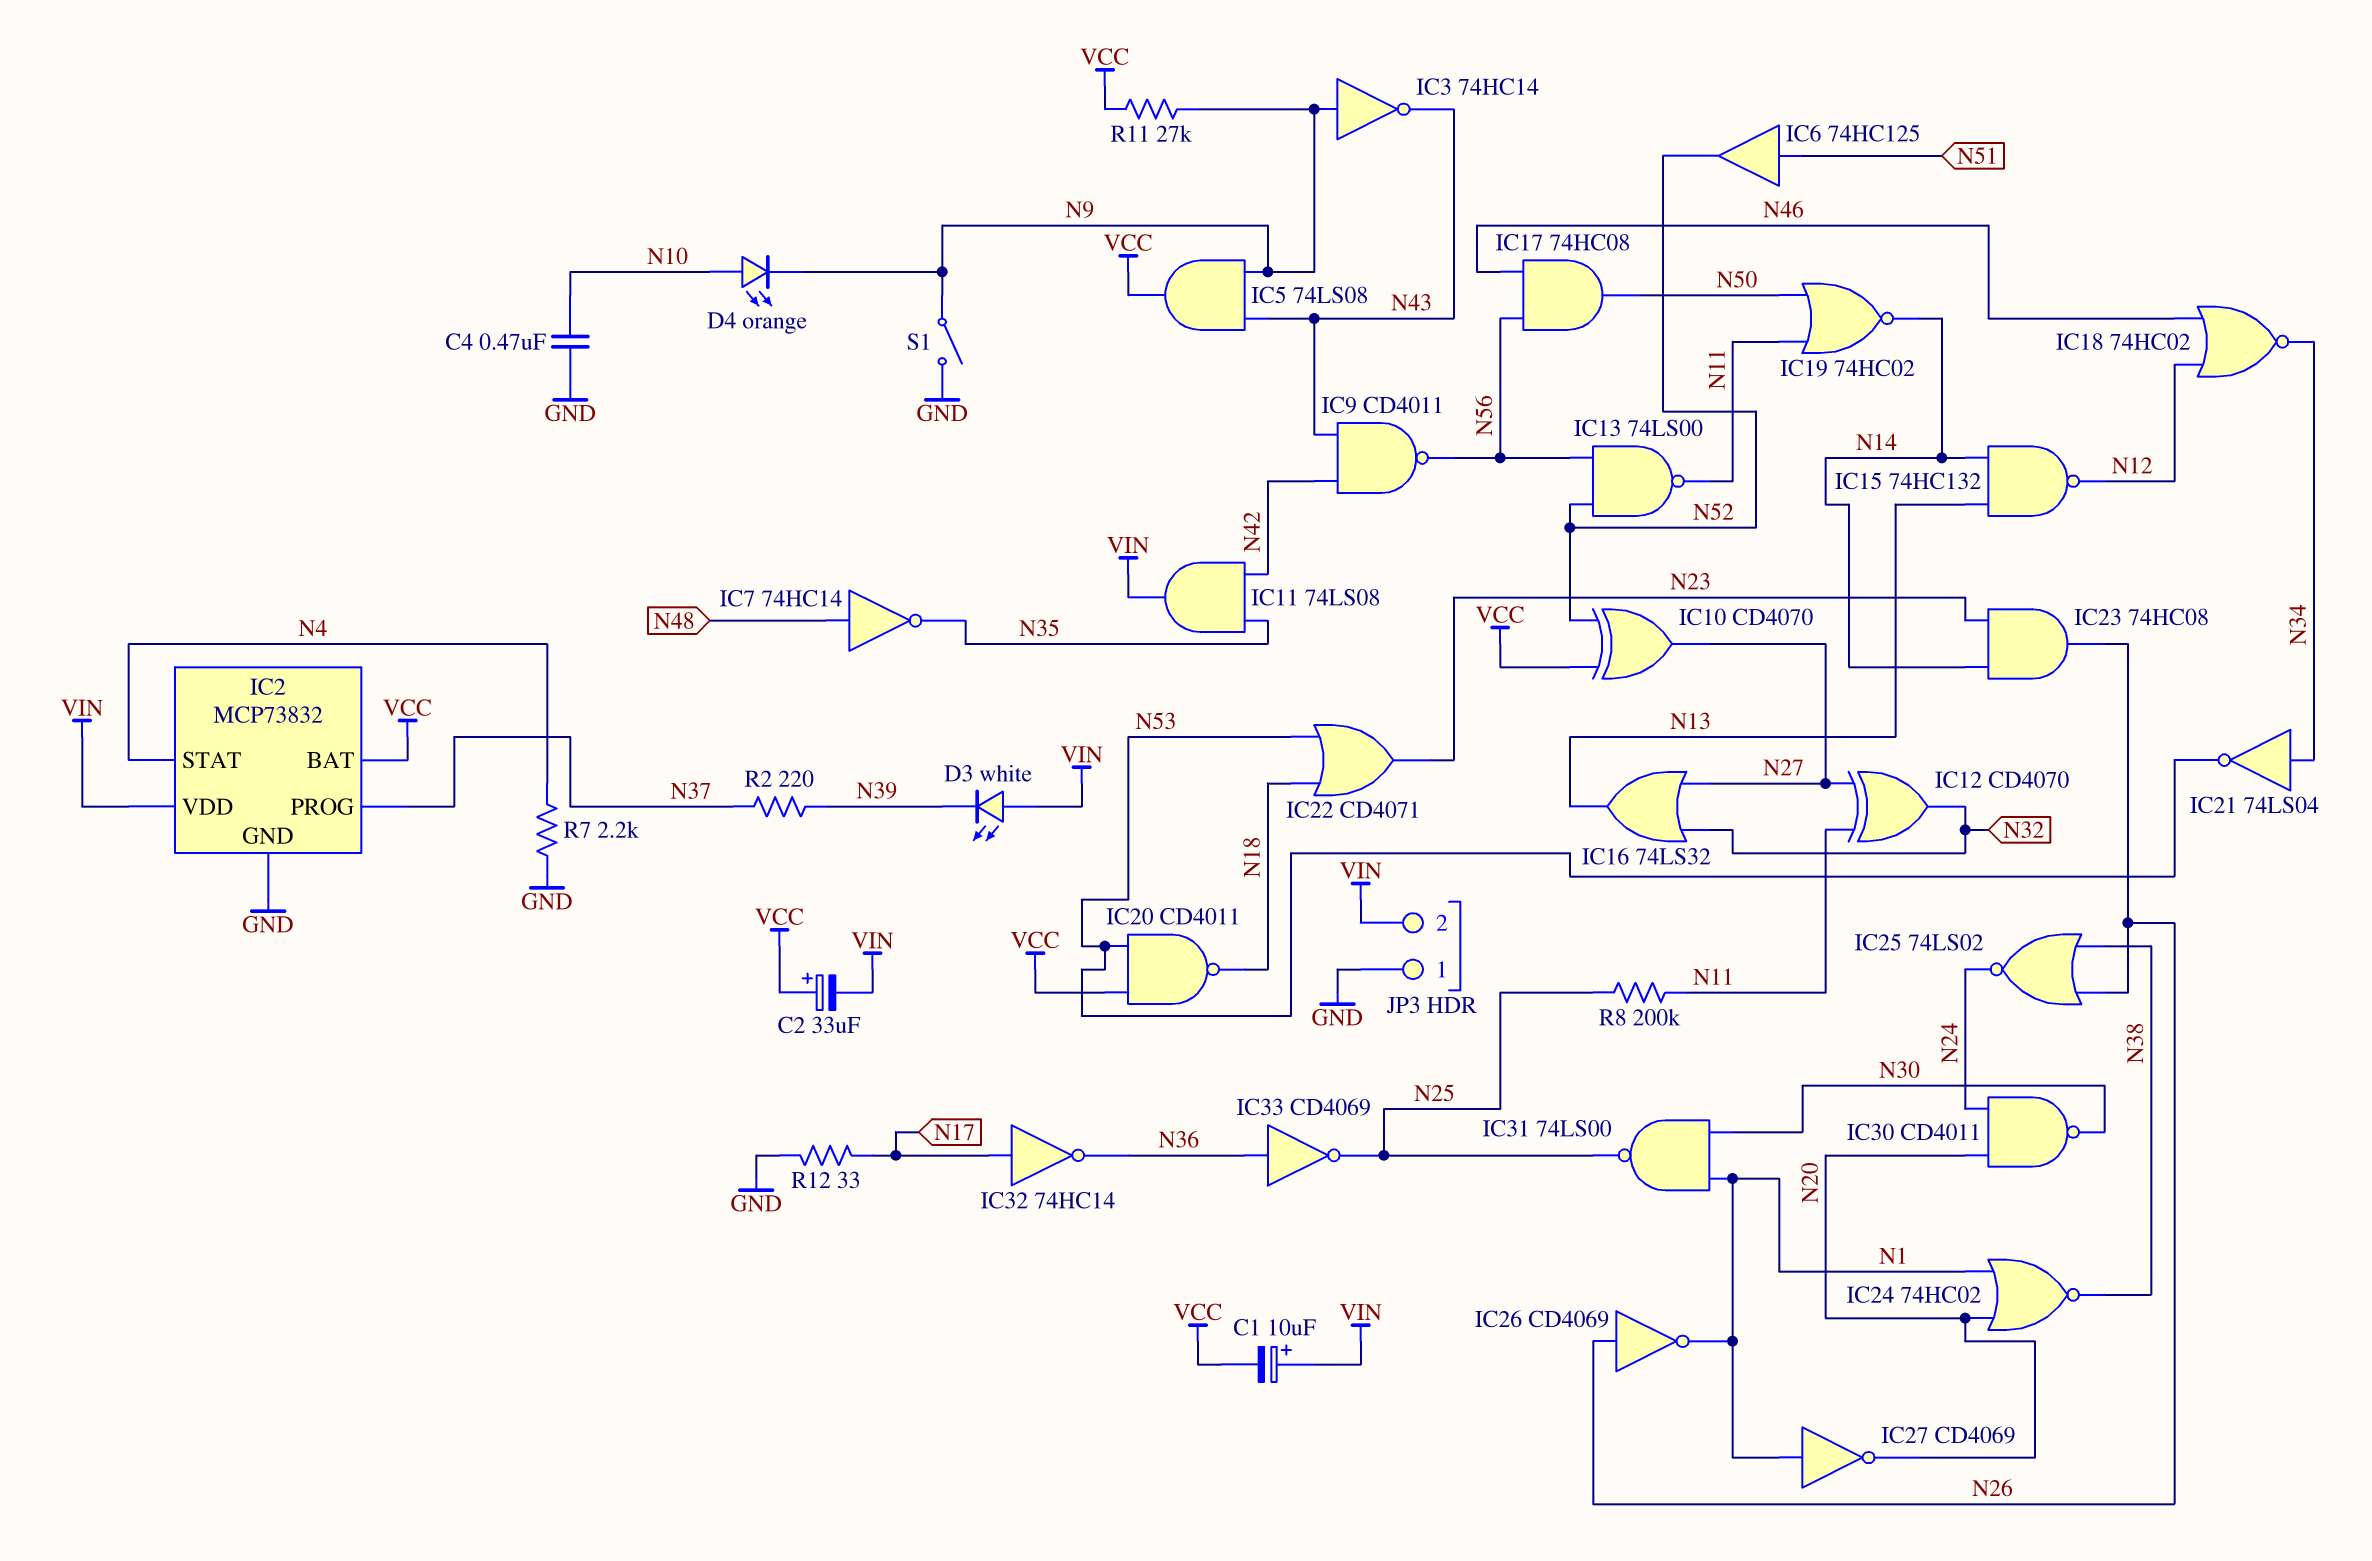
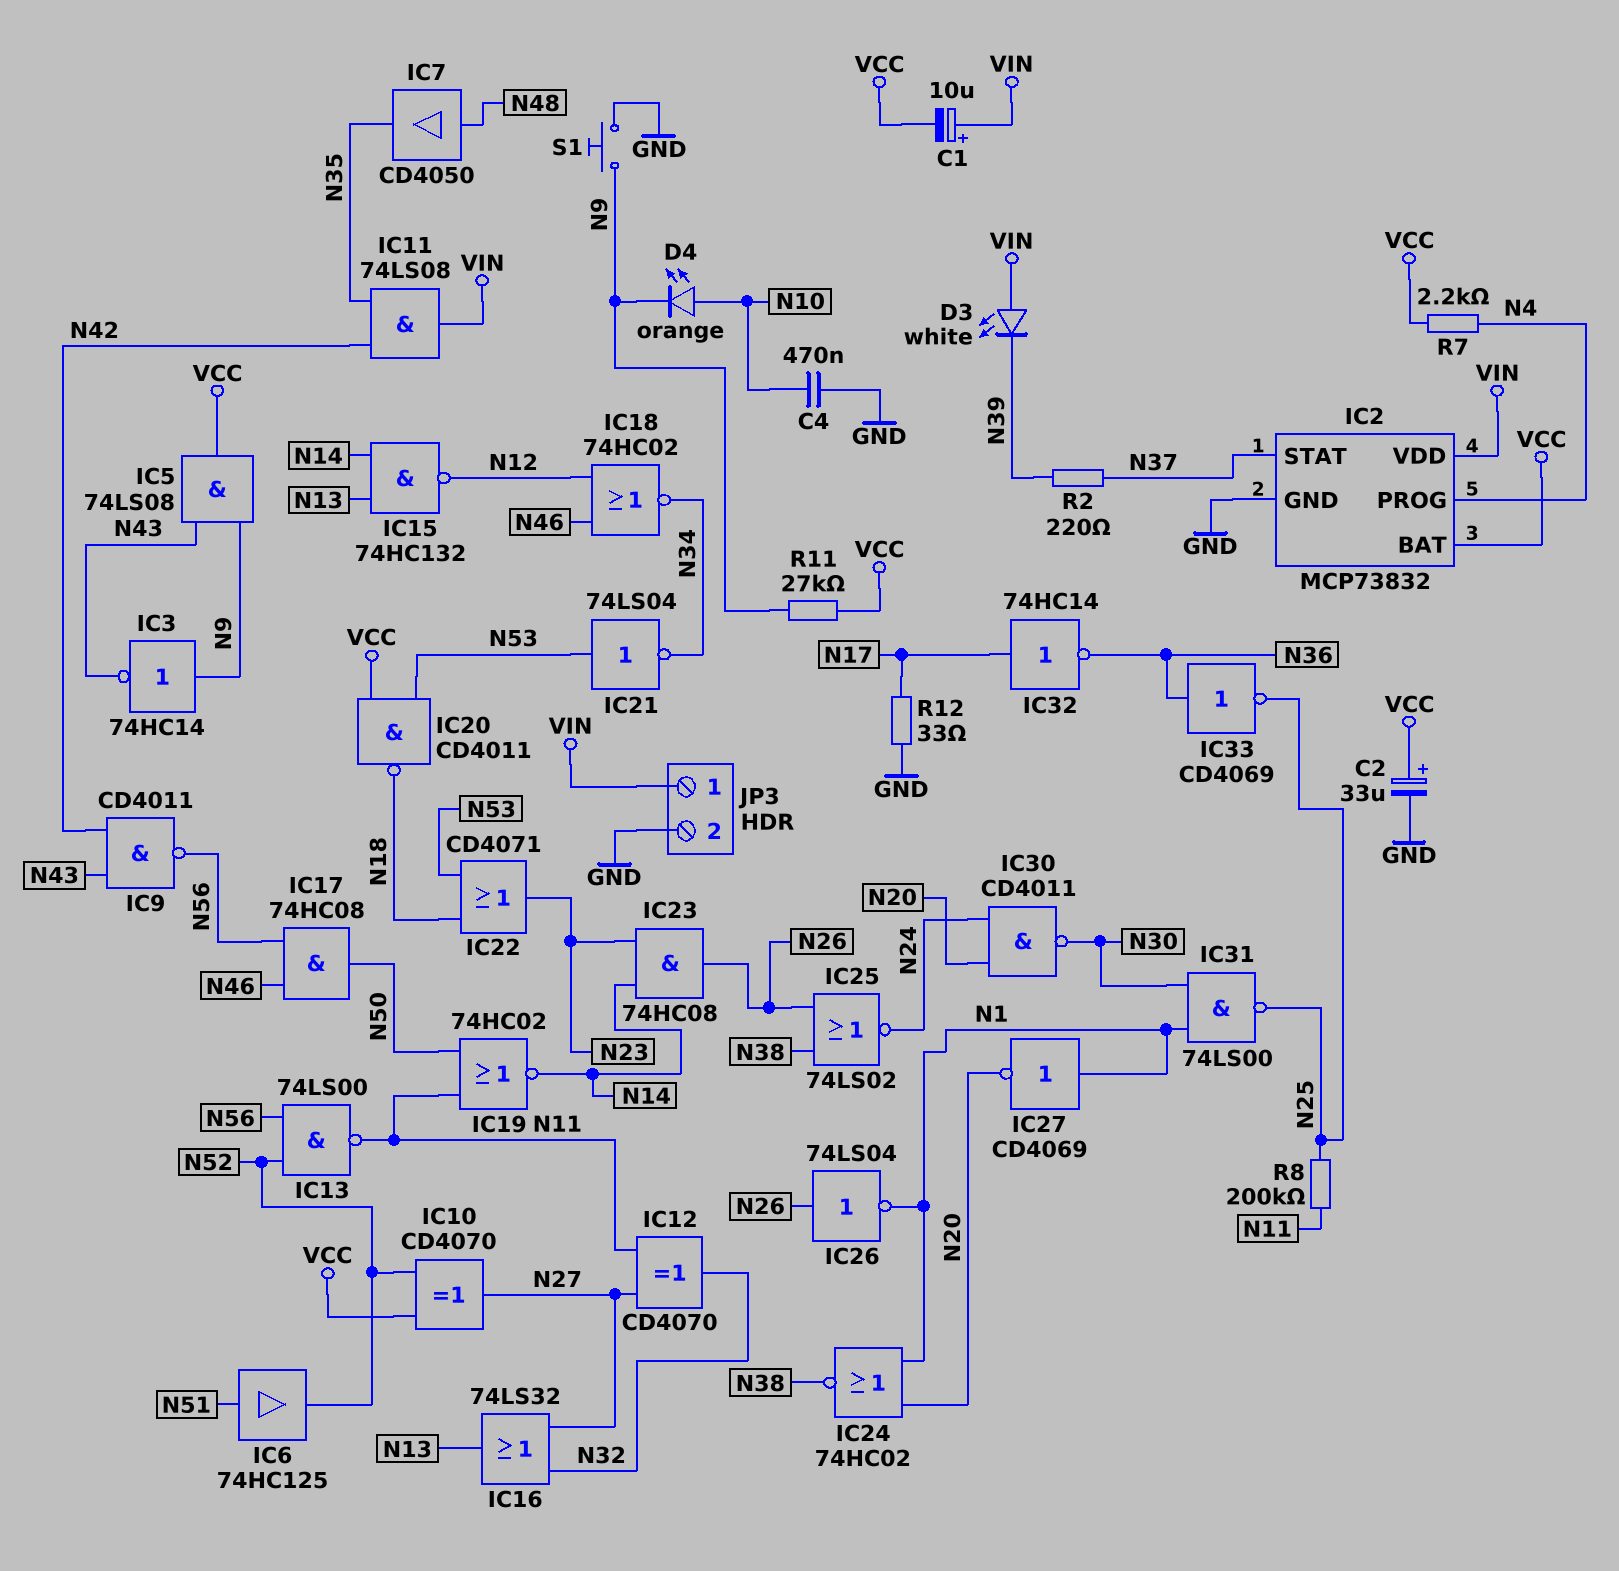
C2: 33uF (plus VCC, minus VIN) -> 33uF (plus VCC, minus GND)
IC2 pin PROG: N37 -> N4
IC2 pin STAT: N4 -> N37
IC7: NOT 74HC14 (in N48, out N35) -> buffer CD4050 (in N48, out N35)
IC21: NOT 74LS04 (in N34, out N53) -> NOT 74LS04 (in N53, out N34)
IC26: NOT CD4069 (in N26, out N1) -> NOT 74LS04 (in N26, out N1)
JP3 pin 1: GND -> VIN
JP3 pin 2: VIN -> GND
R7: 2.2k (GND, N4) -> 2.2k (N4, VCC)
S1: switch (GND, N9) -> button (GND, N9)

